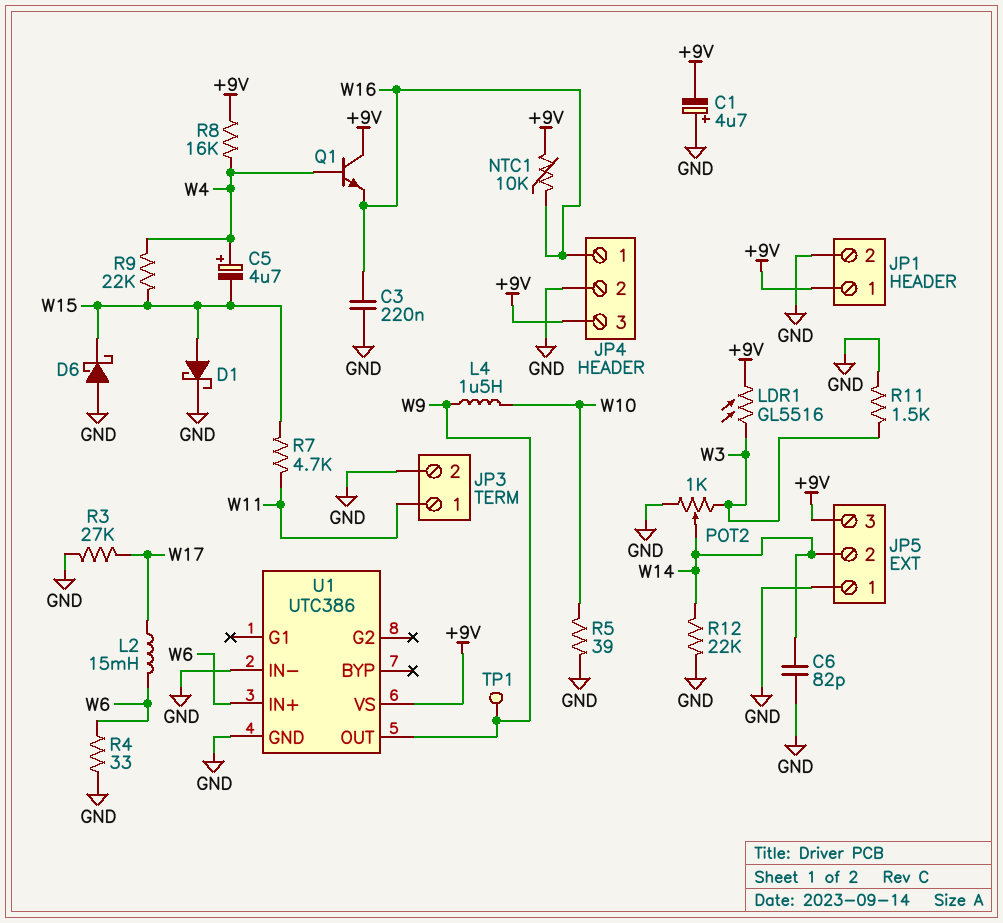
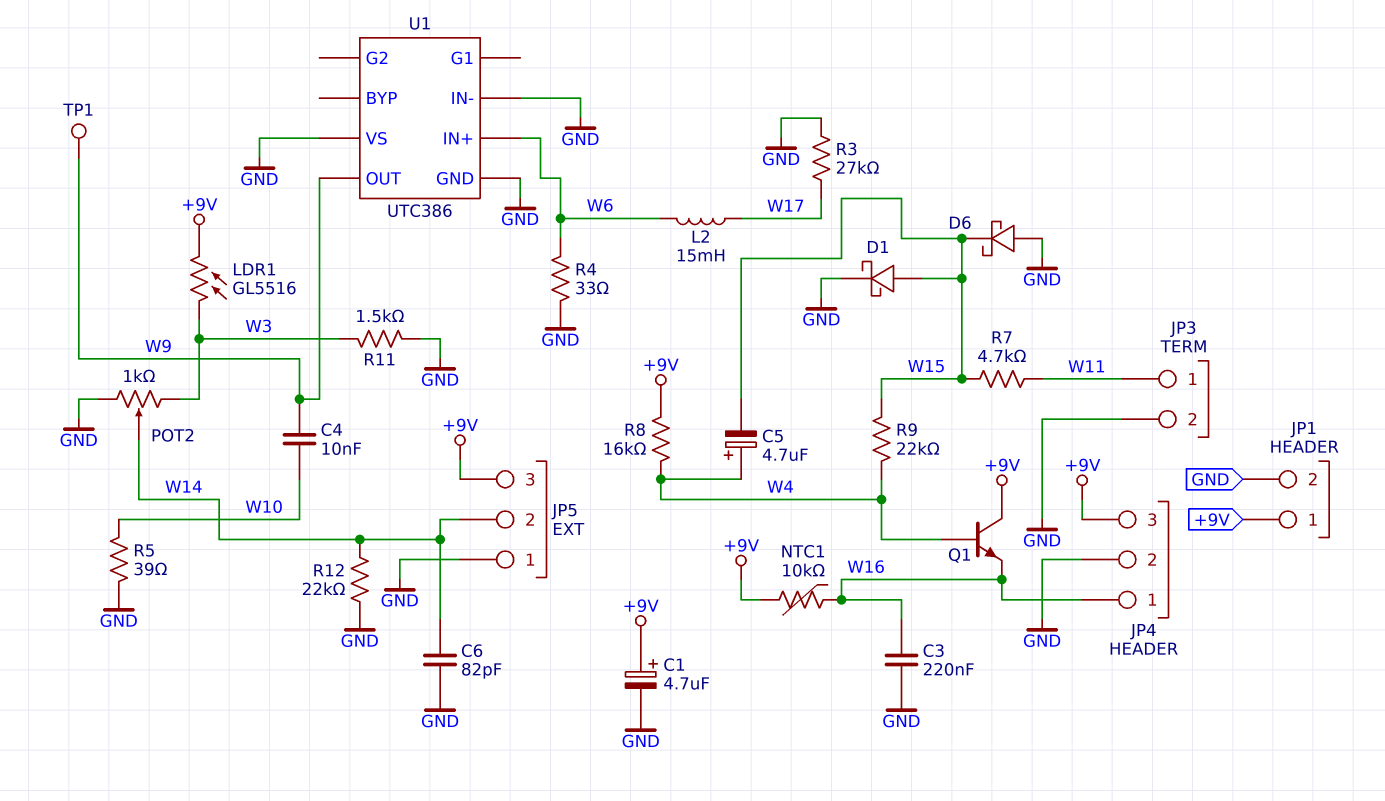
C1: 4.7uF (plus GND, minus +9V) -> 4.7uF (plus +9V, minus GND)
C4: none -> 10nF (W9, W10)
L4: 1.5uH (W9, W10) -> none
U1 pin VS: +9V -> GND

